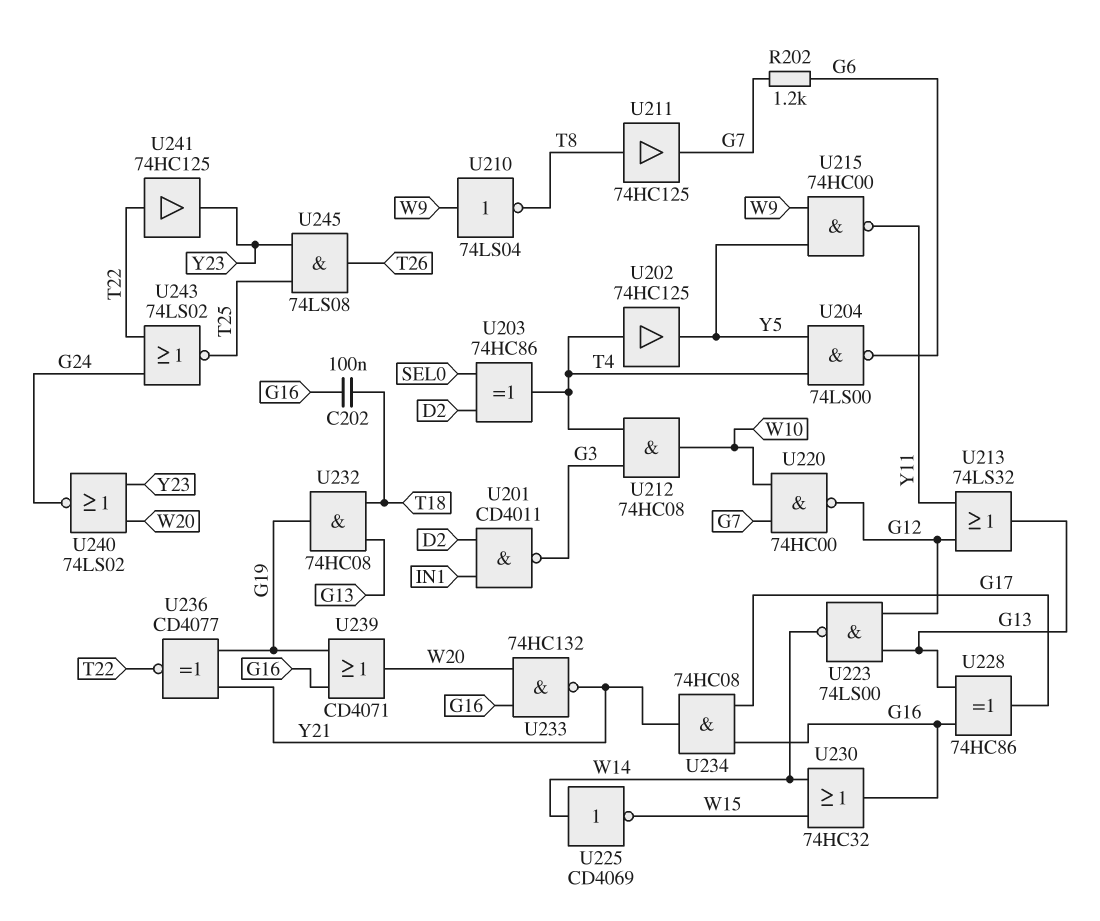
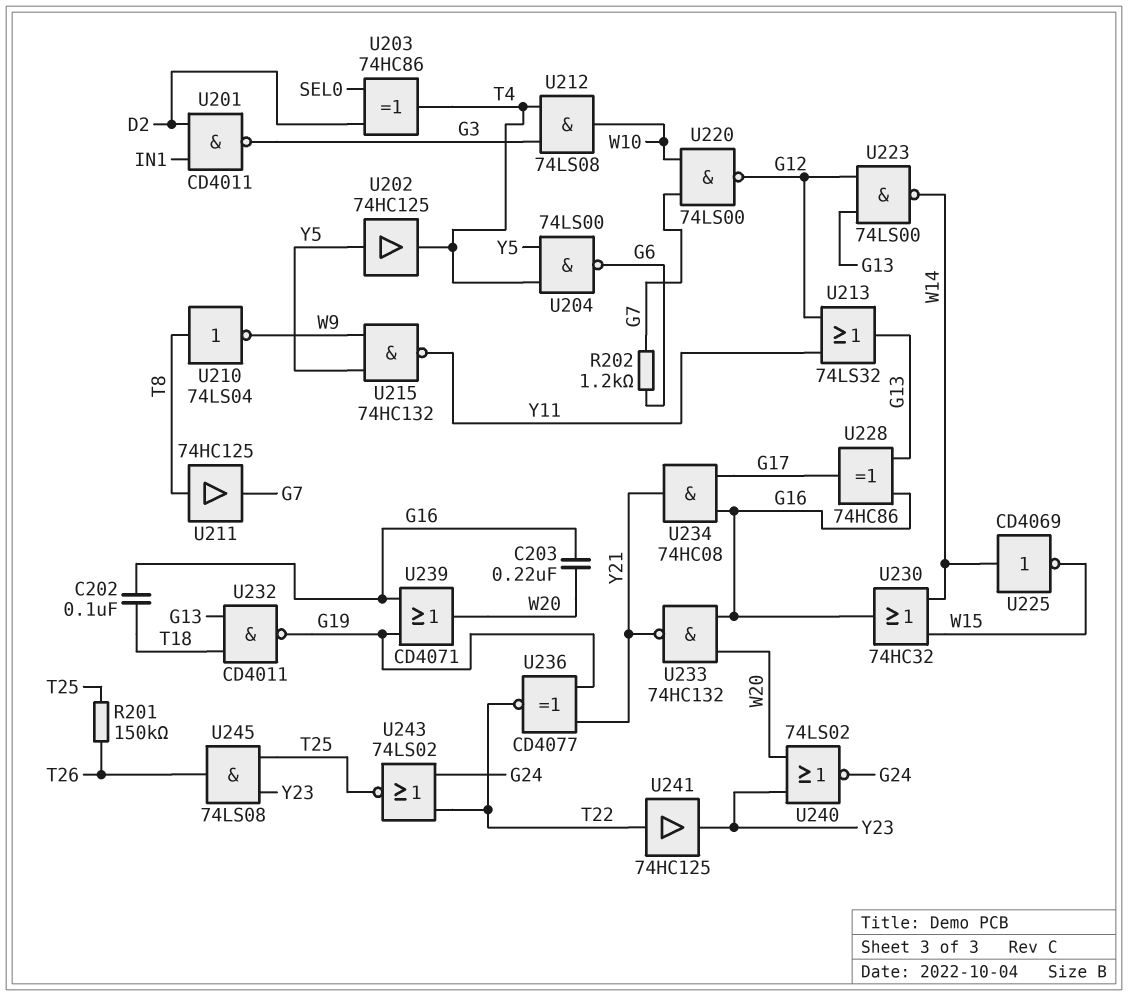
C203: none -> 220nF (G16, W20)
R201: none -> 150k (T25, T26)
U202: buffer 74HC125 (in T4, out Y5) -> buffer 74HC125 (in Y5, out T4)
U210: NOT 74LS04 (in W9, out T8) -> NOT 74LS04 (in T8, out W9)
U212: AND 74HC08 (in G3, in T4, out W10) -> AND 74LS08 (in G3, in T4, out W10)
U215: NAND 74HC00 (in W9, in Y5, out Y11) -> NAND 74HC132 (in W9, in Y5, out Y11)
U220: NAND 74HC00 (in G7, in W10, out G12) -> NAND 74LS00 (in G7, in W10, out G12)
U232: AND 74HC08 (in G13, in T18, out G19) -> NAND CD4011 (in G13, in T18, out G19)

